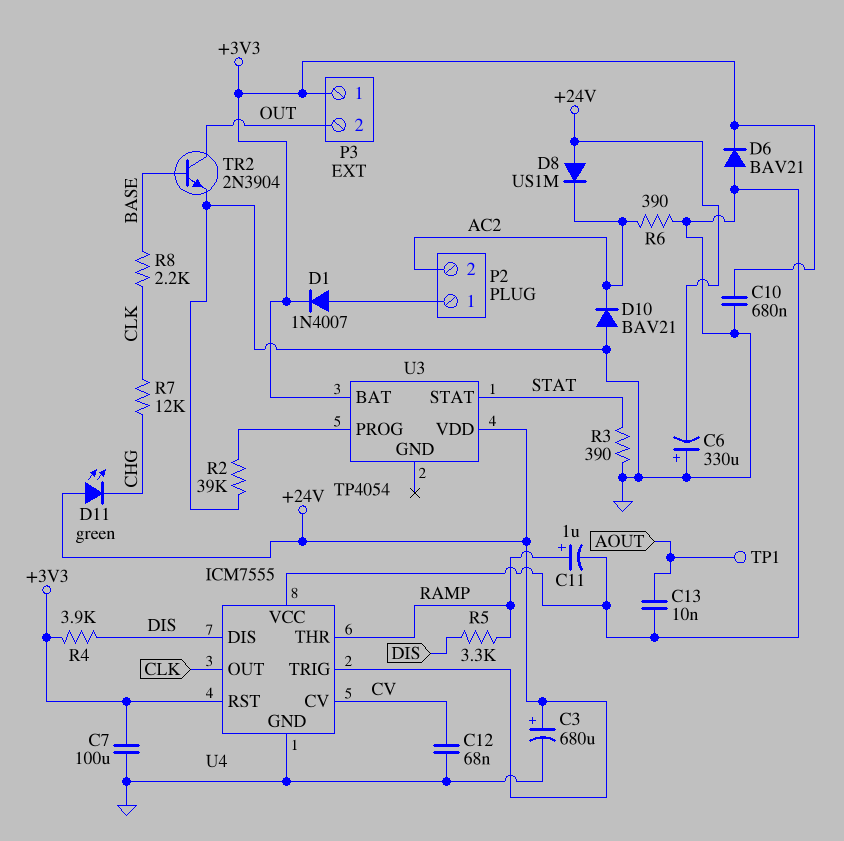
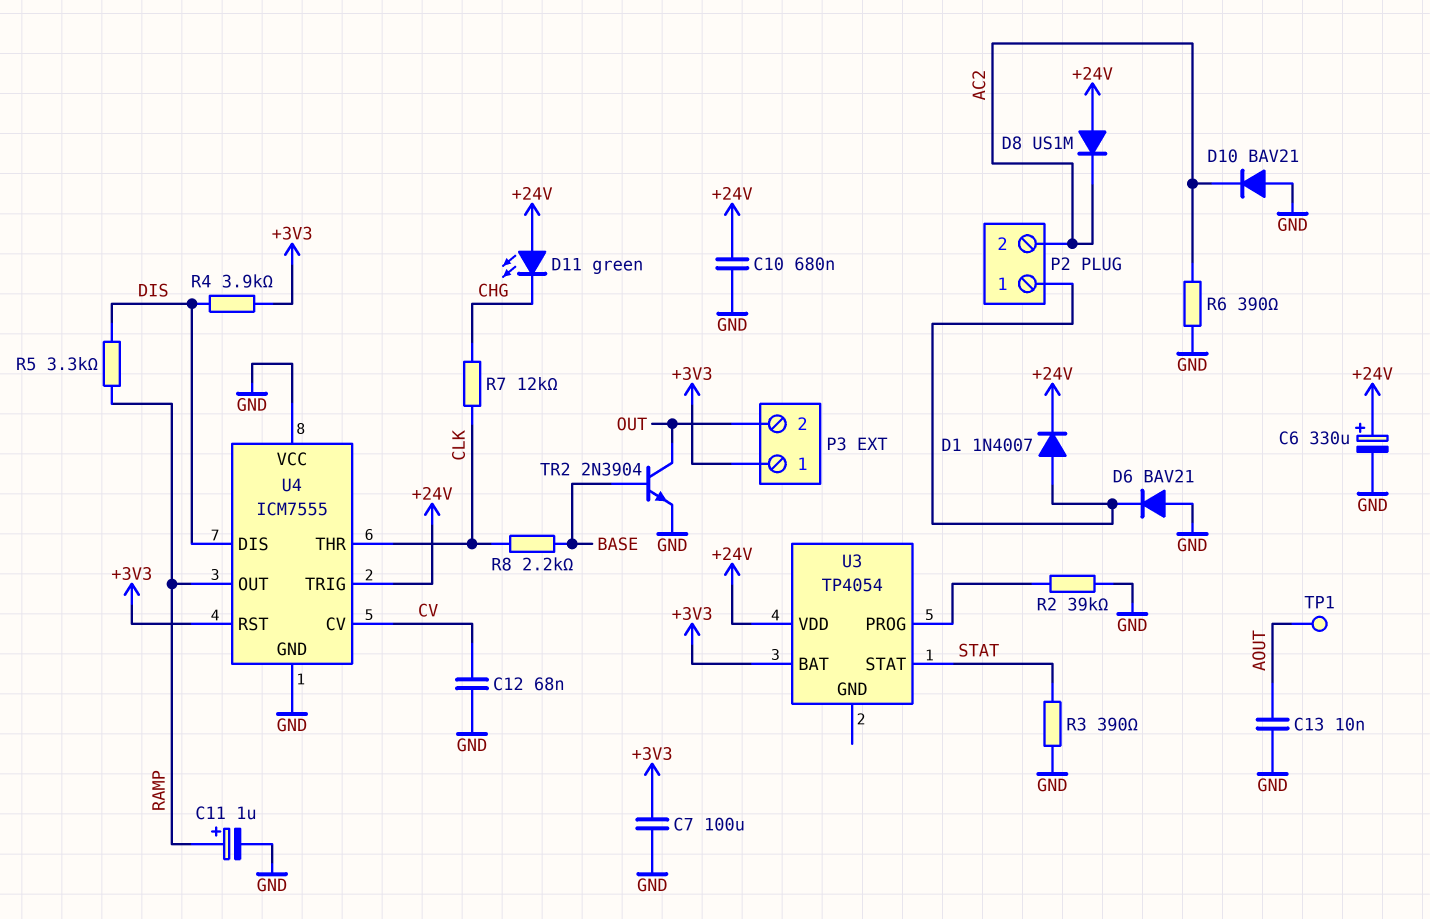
C3: 680uF (plus +24V, minus GND) -> none
C6: 330uF (plus GND, minus +24V) -> 330uF (plus +24V, minus GND)
C10: 680nF (+3V3, GND) -> 680nF (+24V, GND)
D1: diode 1N4007 (A P2/1, K +3V3) -> diode 1N4007 (A P2/1, K +24V)
D6: diode BAV21 (A GND, K +3V3) -> diode BAV21 (A GND, K P2/1)
U4 pin OUT: CLK -> RAMP
U4 pin THR: RAMP -> CLK

